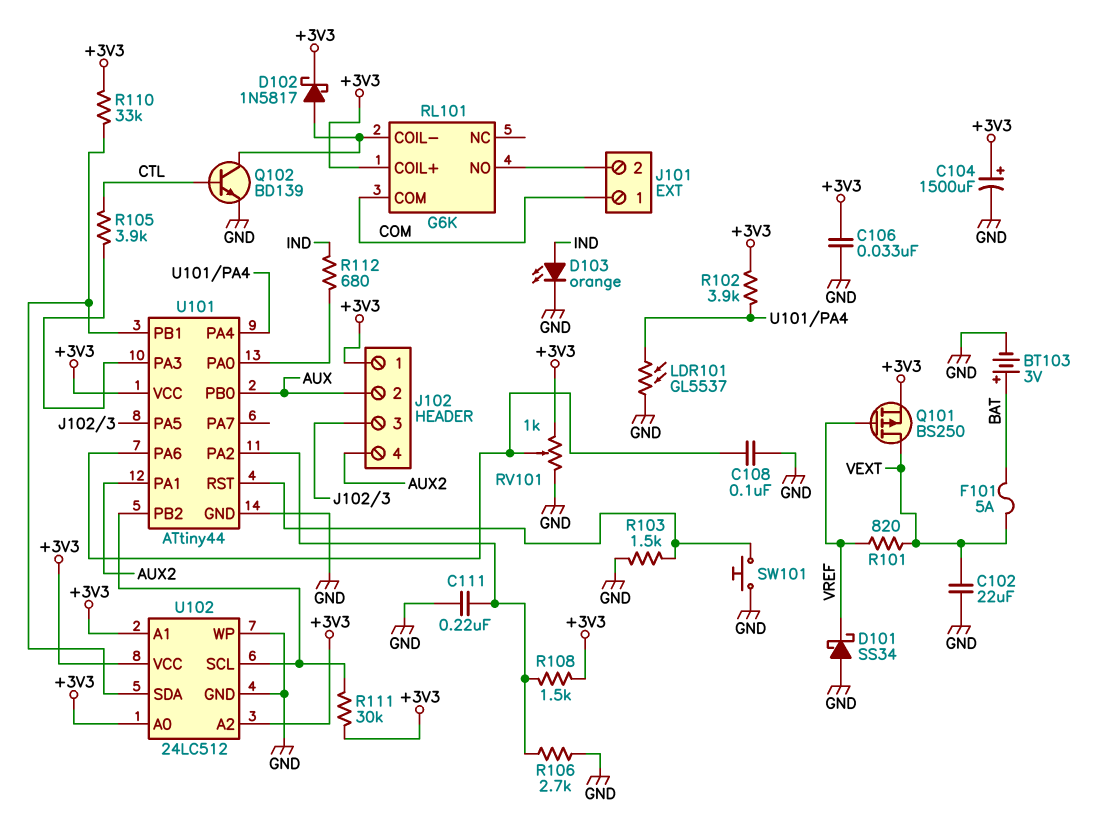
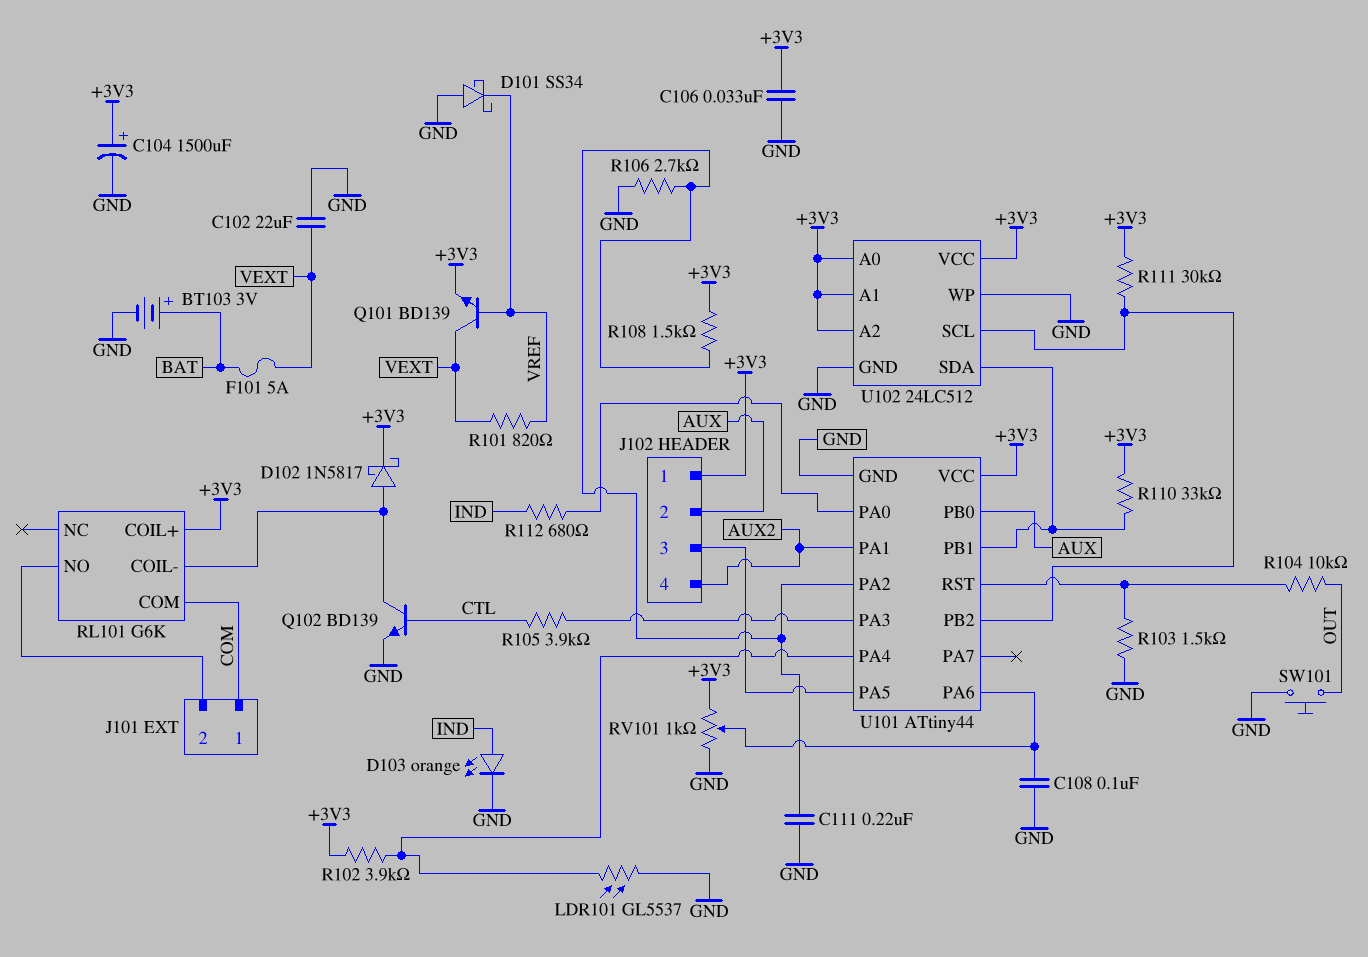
Q101: PMOS BS250 (G VREF, D VEXT, S +3V3) -> NPN BD139 (B VREF, C VEXT, E +3V3)
R104: none -> 10k (OUT, U101/RST)
SW101: button (GND, U101/RST) -> button (GND, OUT)

